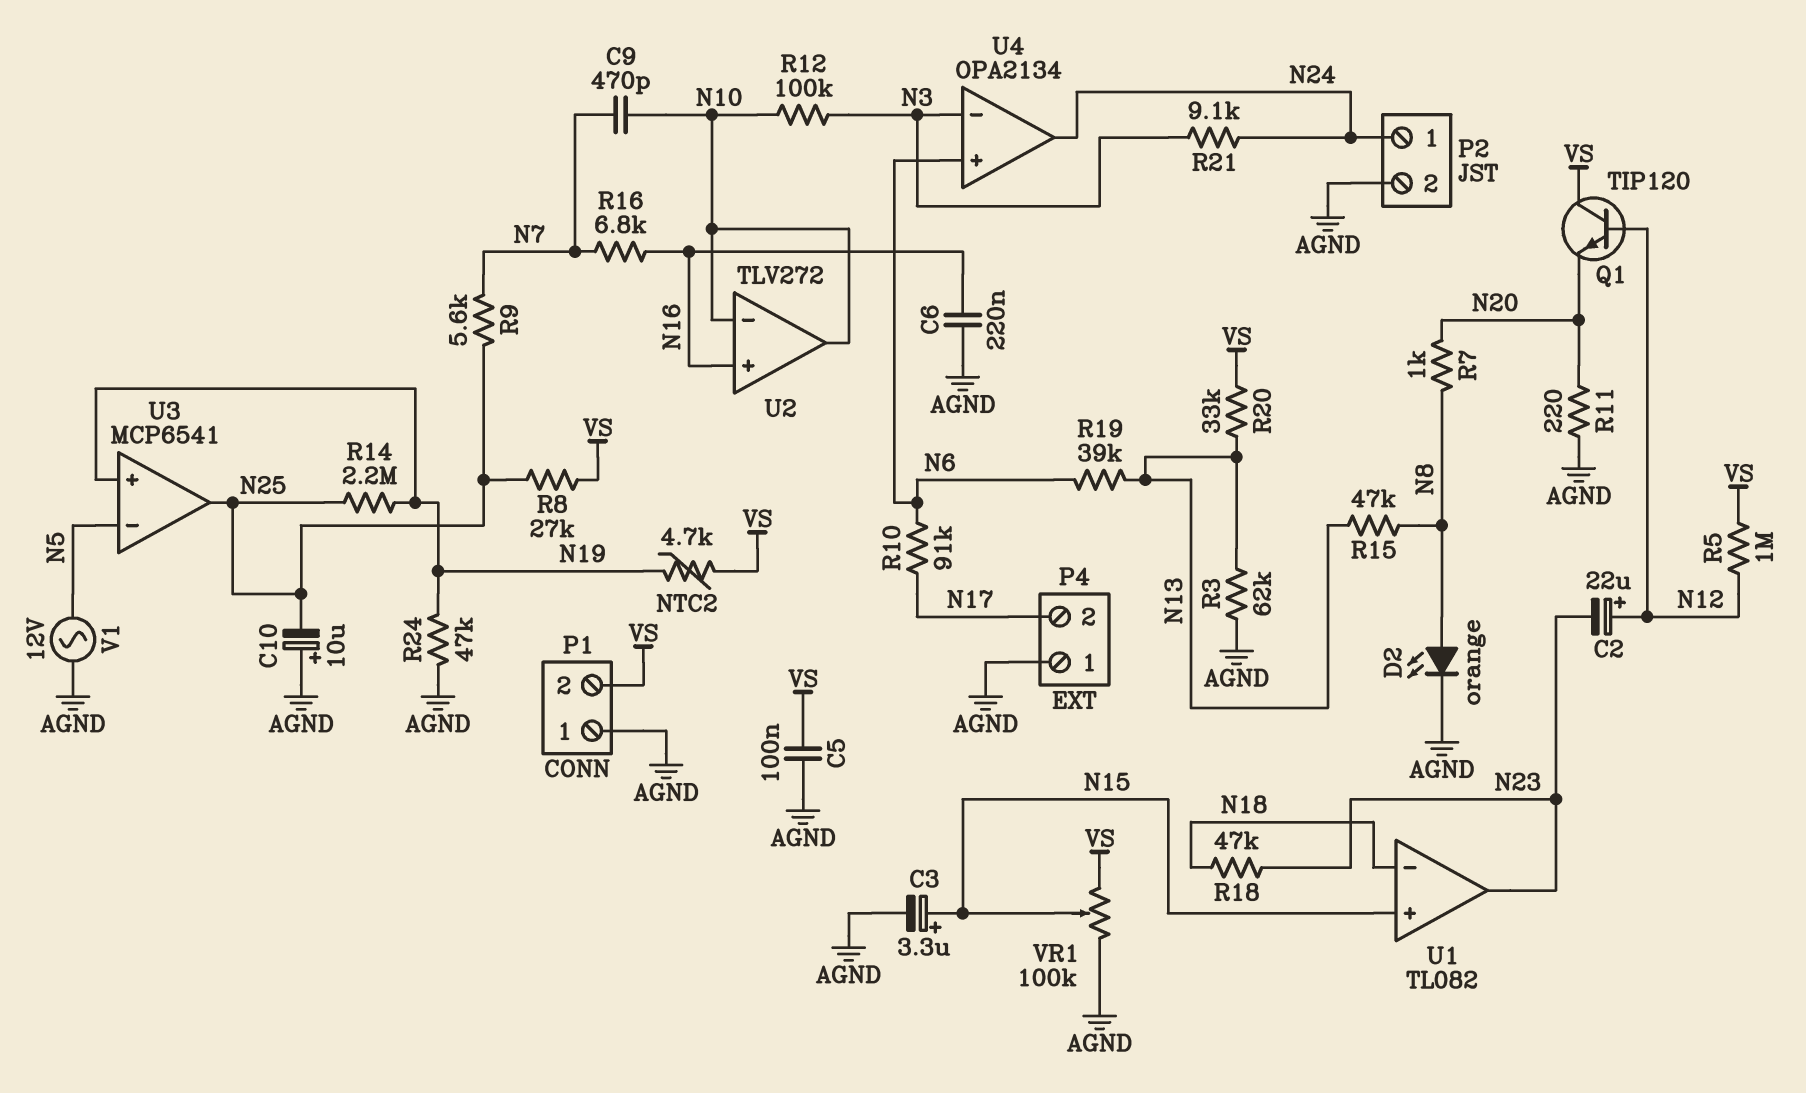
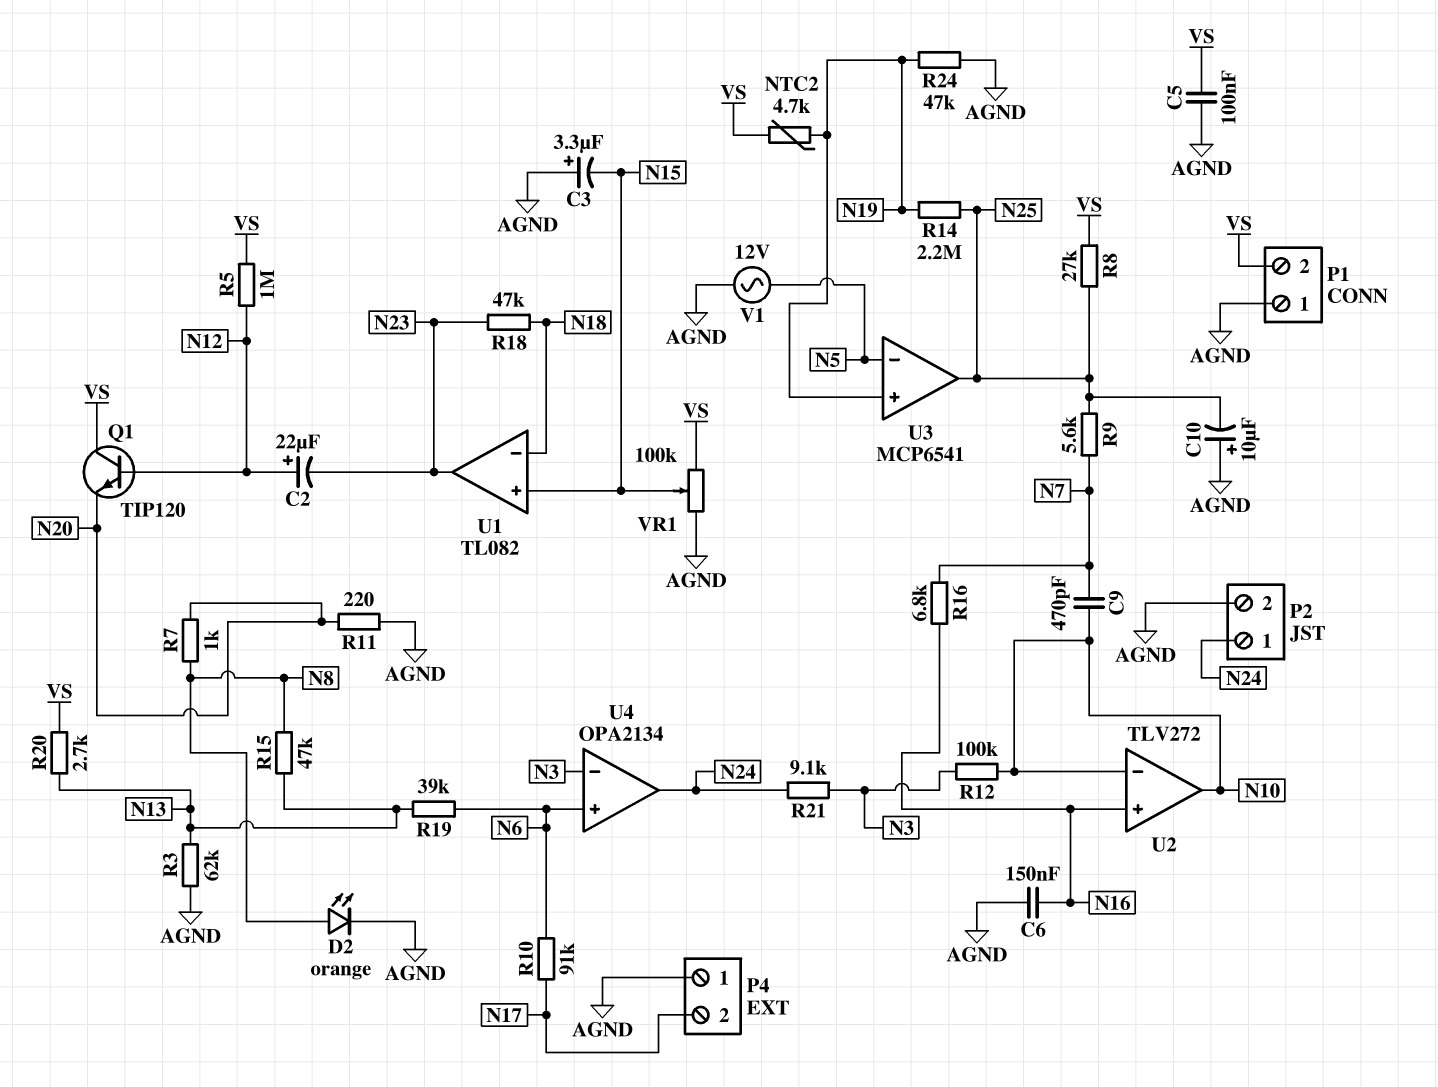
C3: 3.3uF (plus N15, minus AGND) -> 3.3uF (plus AGND, minus N15)
C6: 220nF (AGND, N16) -> 150nF (AGND, N16)
R20: 33k (N13, VS) -> 2.7k (N13, VS)

